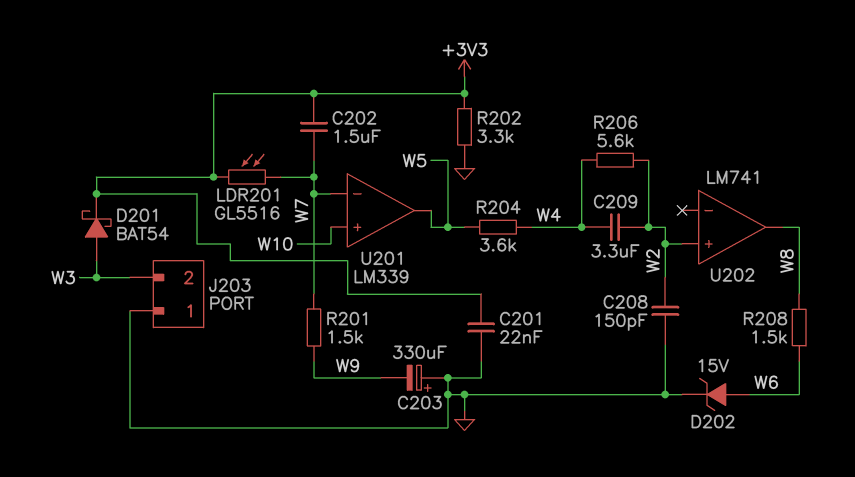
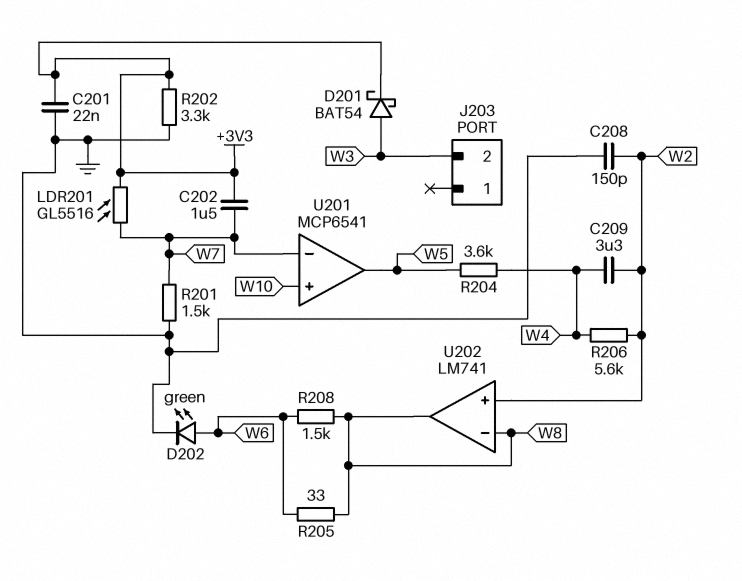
C203: 330uF (plus GND, minus W9) -> none
D202: zener 15V (A W6, K GND) -> LED green (A W6, K GND)
J203 pin 1: GND -> none
R201: 1.5k (W7, W9) -> 1.5k (GND, W7)
R205: none -> 33 (W6, W8)
U201: LM339 -> MCP6541
U202 pin in-: none -> W8

